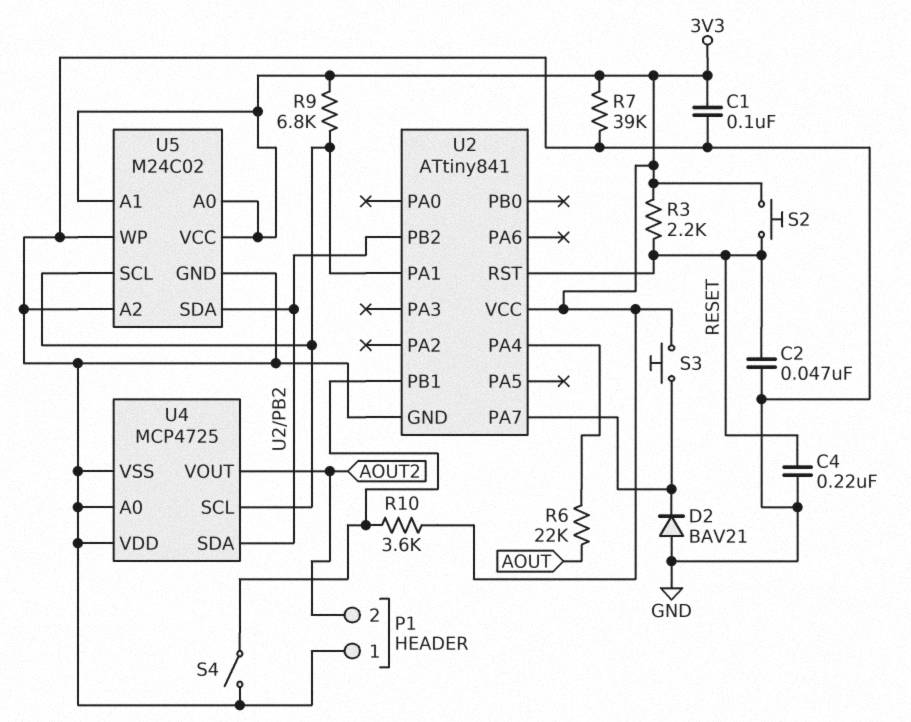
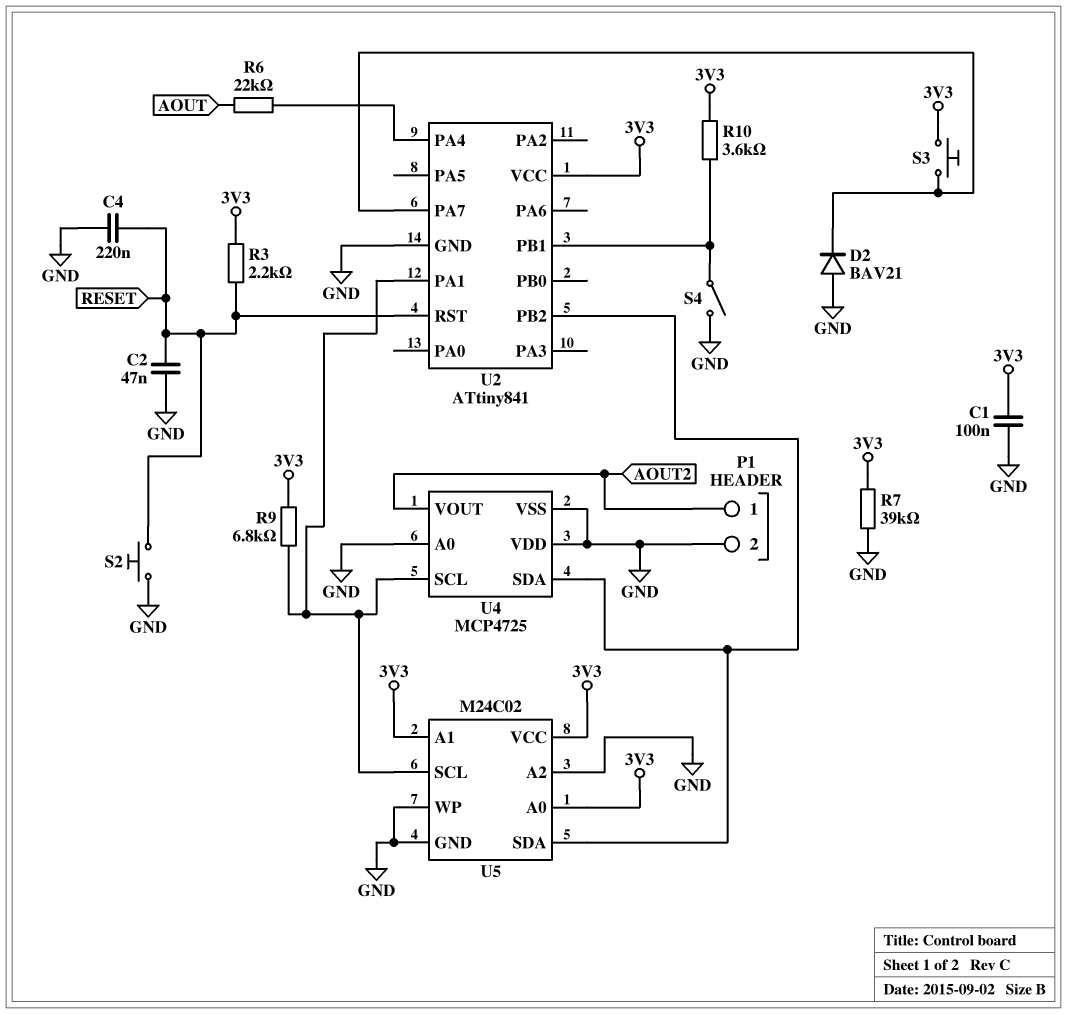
P1 pin 1: GND -> AOUT2
P1 pin 2: AOUT2 -> GND
S2: button (3V3, RESET) -> button (GND, RESET)

